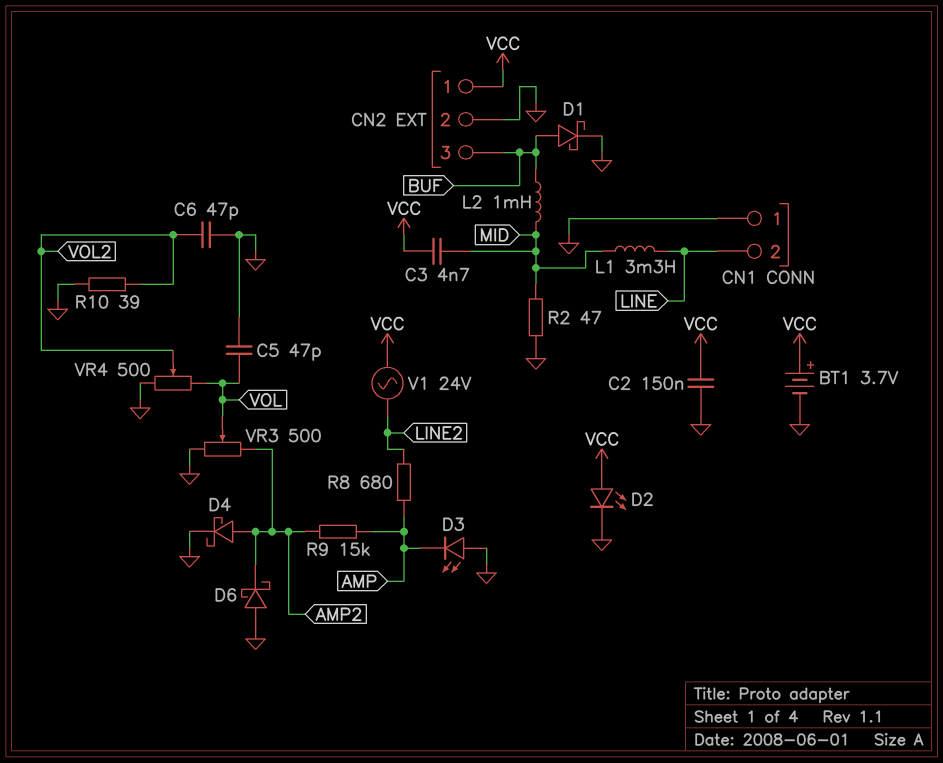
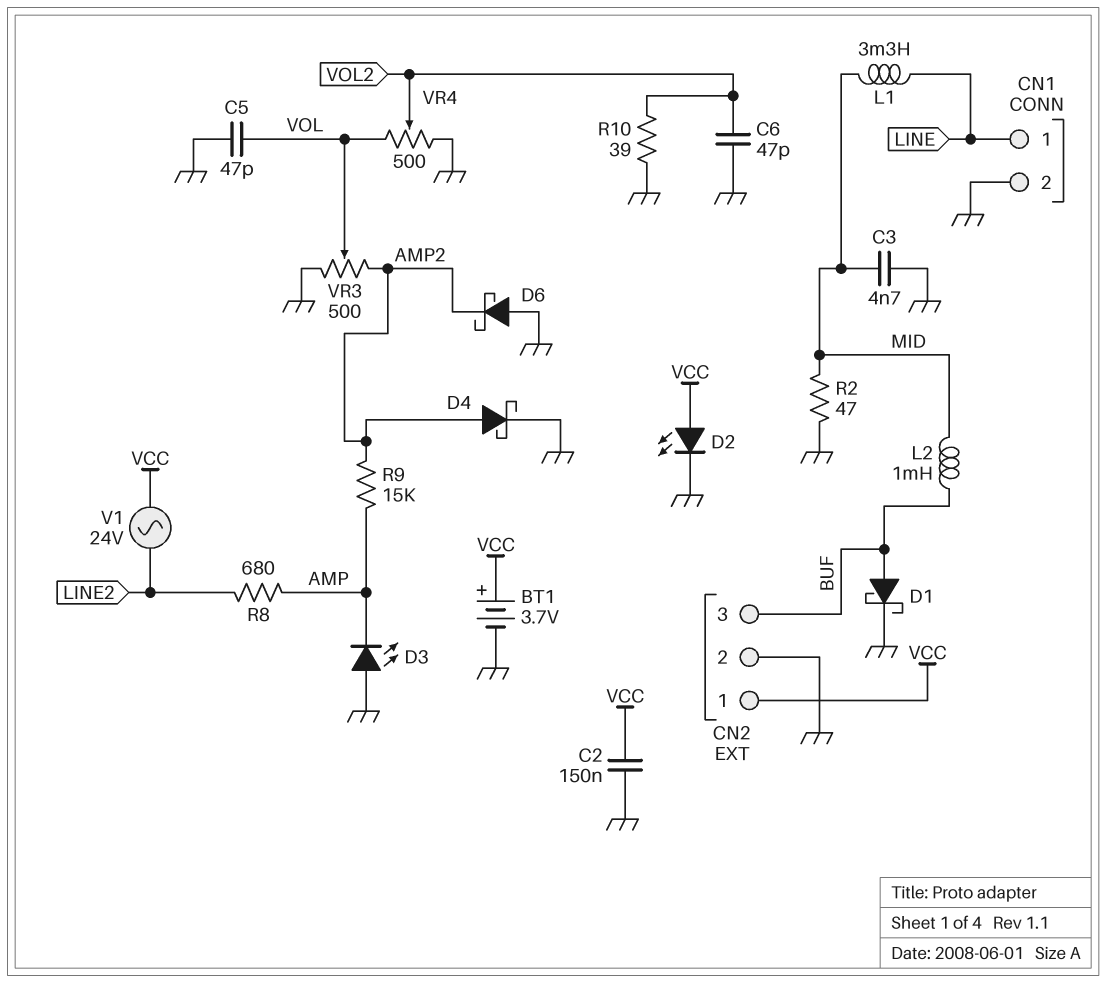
C3: 4.7nF (MID, VCC) -> 4.7nF (GND, MID)
CN1 pin 1: GND -> LINE
CN1 pin 2: LINE -> GND

